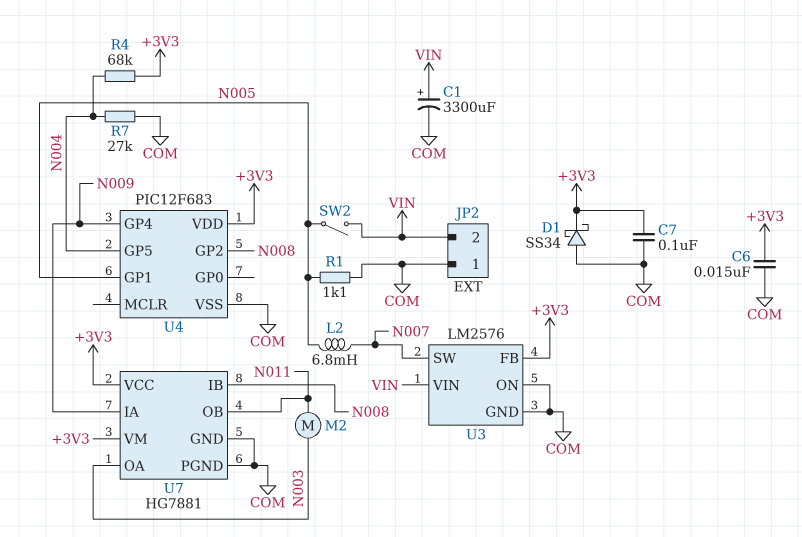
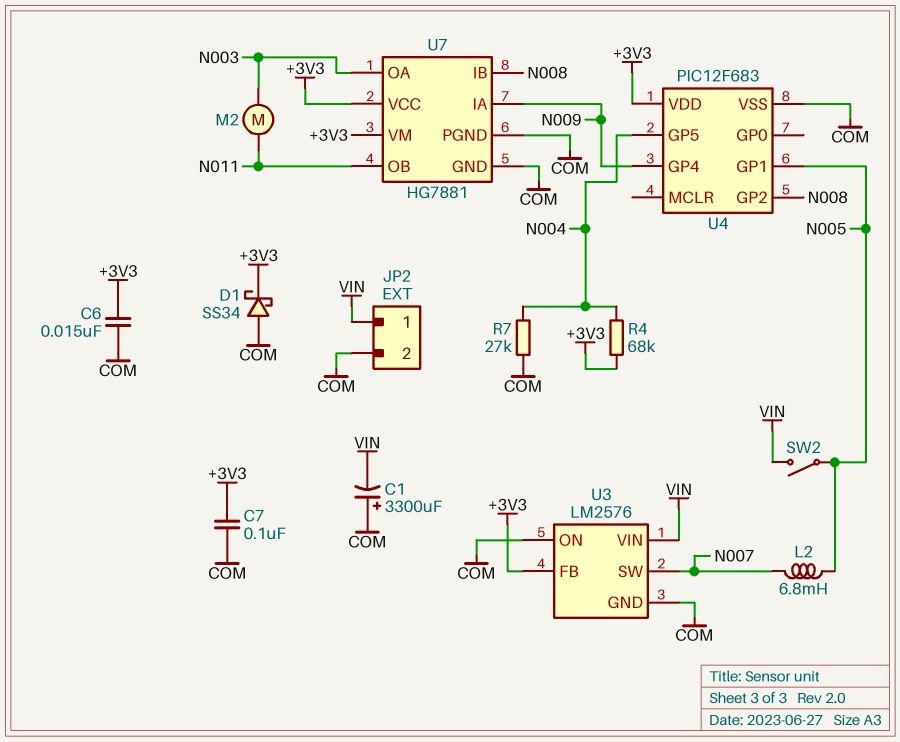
C1: 3300uF (plus VIN, minus COM) -> 3300uF (plus COM, minus VIN)
JP2 pin 1: COM -> VIN
JP2 pin 2: VIN -> COM
R1: 1.1k (COM, N005) -> none

